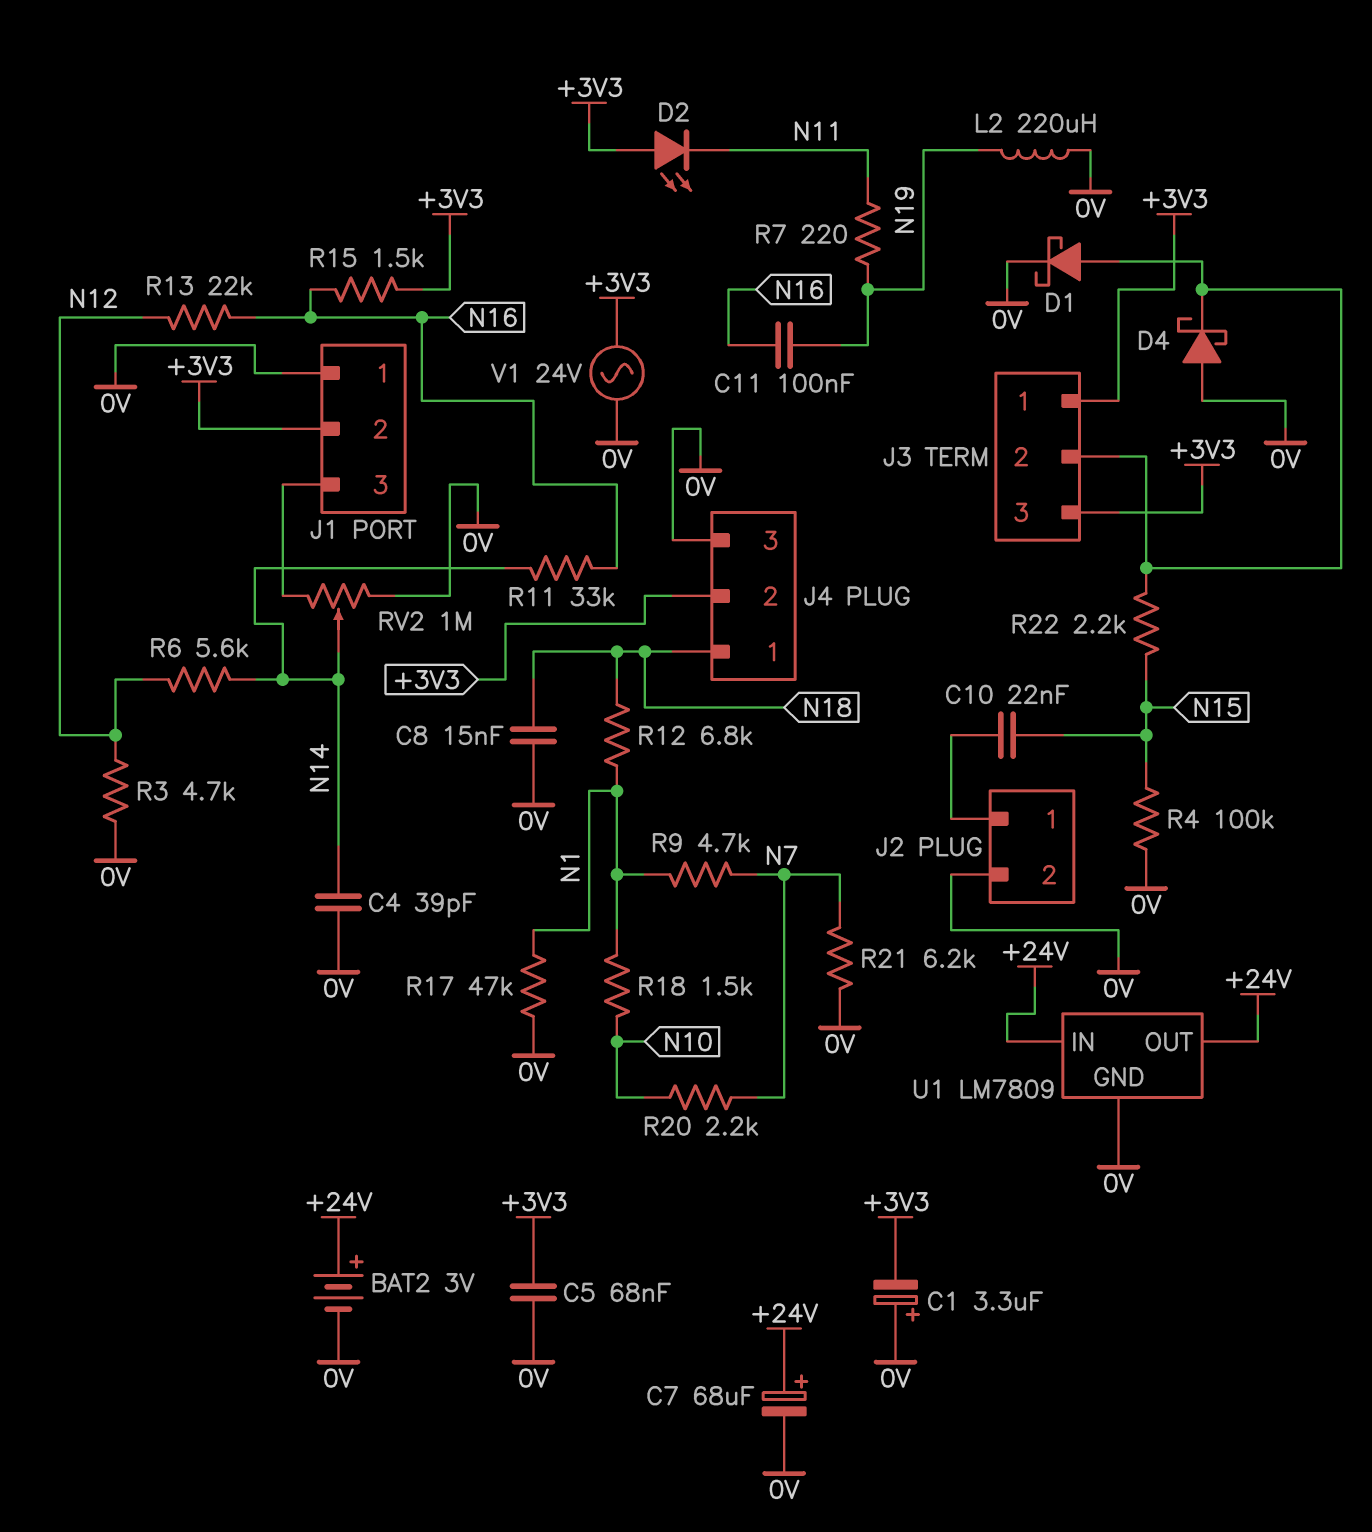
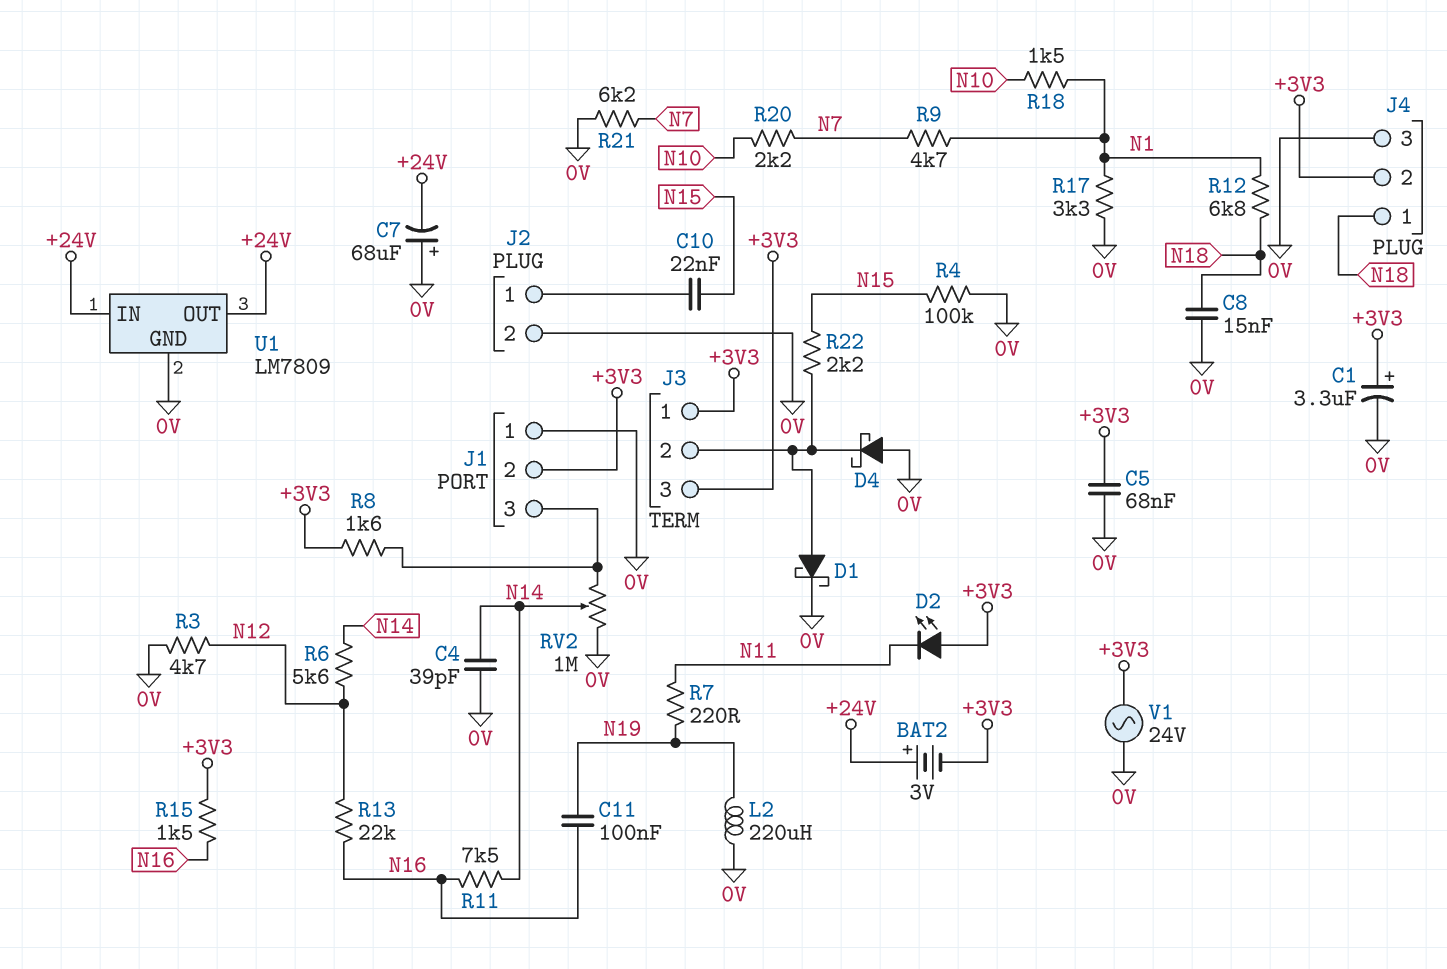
BAT2: 3V (plus +24V, minus 0V) -> 3V (plus +24V, minus +3V3)
C1: 3.3uF (plus 0V, minus +3V3) -> 3.3uF (plus +3V3, minus 0V)
C7: 68uF (plus +24V, minus 0V) -> 68uF (plus 0V, minus +24V)
R8: none -> 1.6k (+3V3, J1/3)
R11: 33k (N14, N16) -> 7.5k (N14, N16)
R17: 47k (0V, N1) -> 3.3k (0V, N1)

